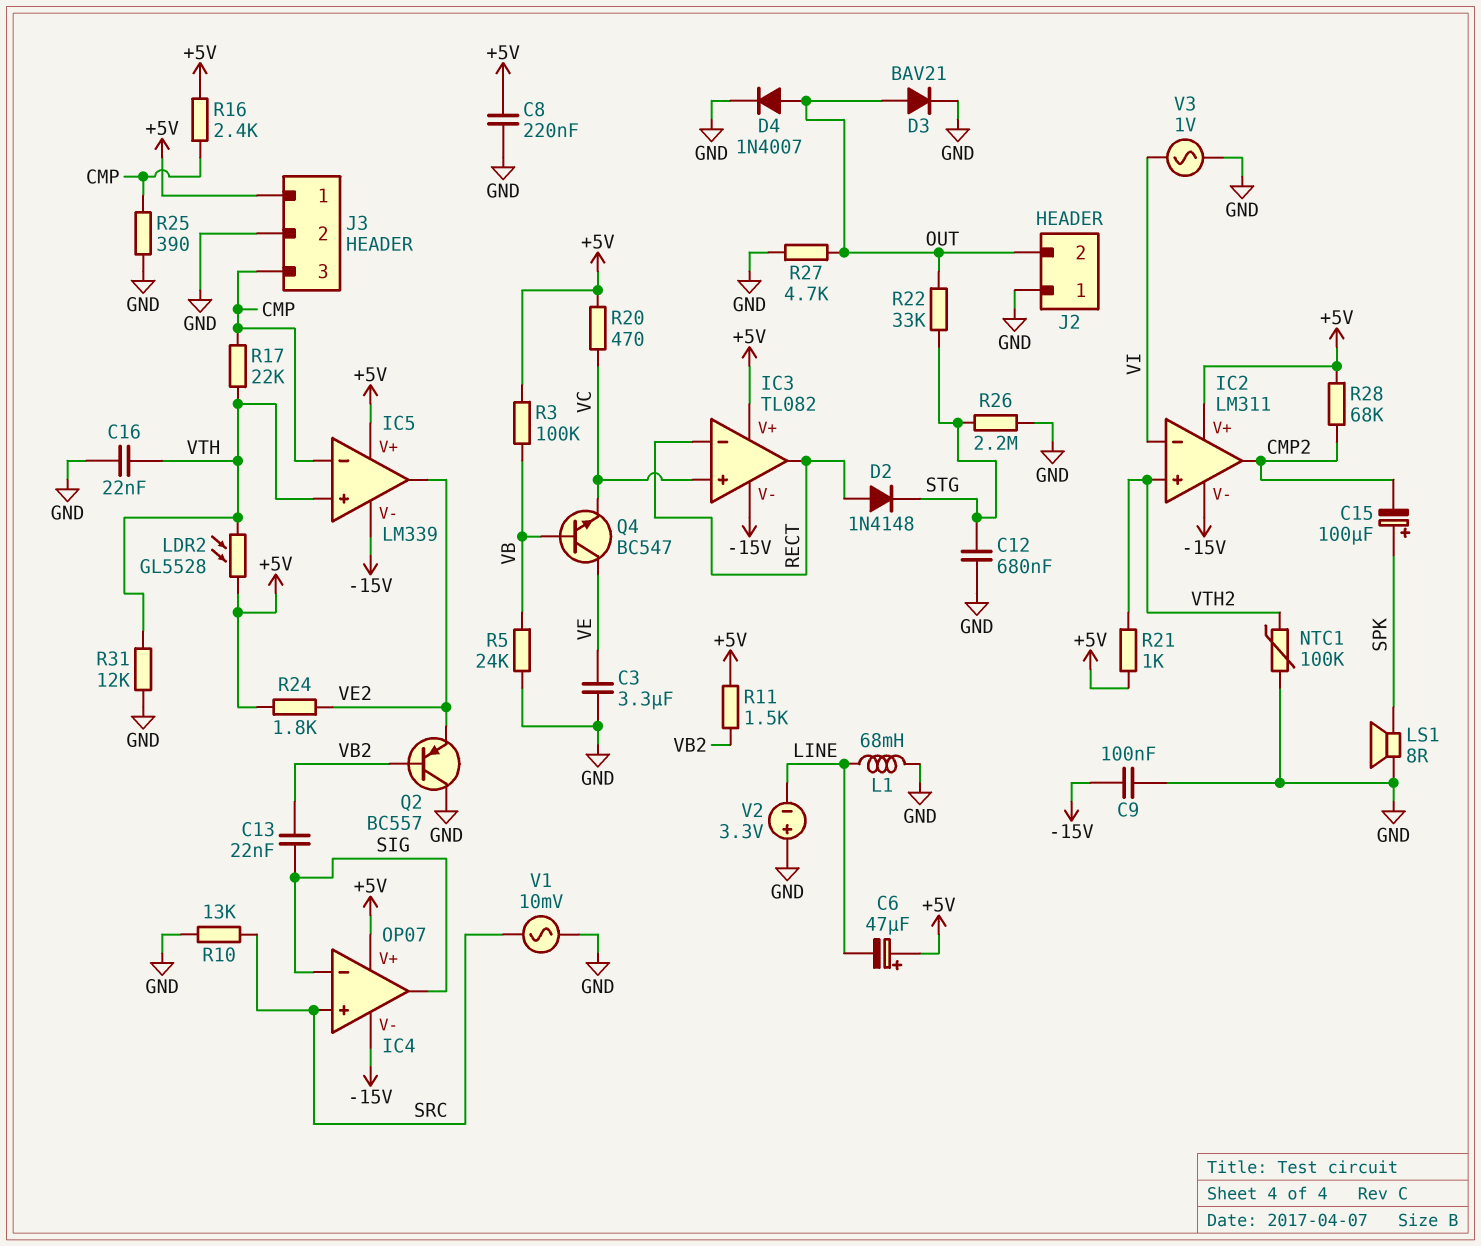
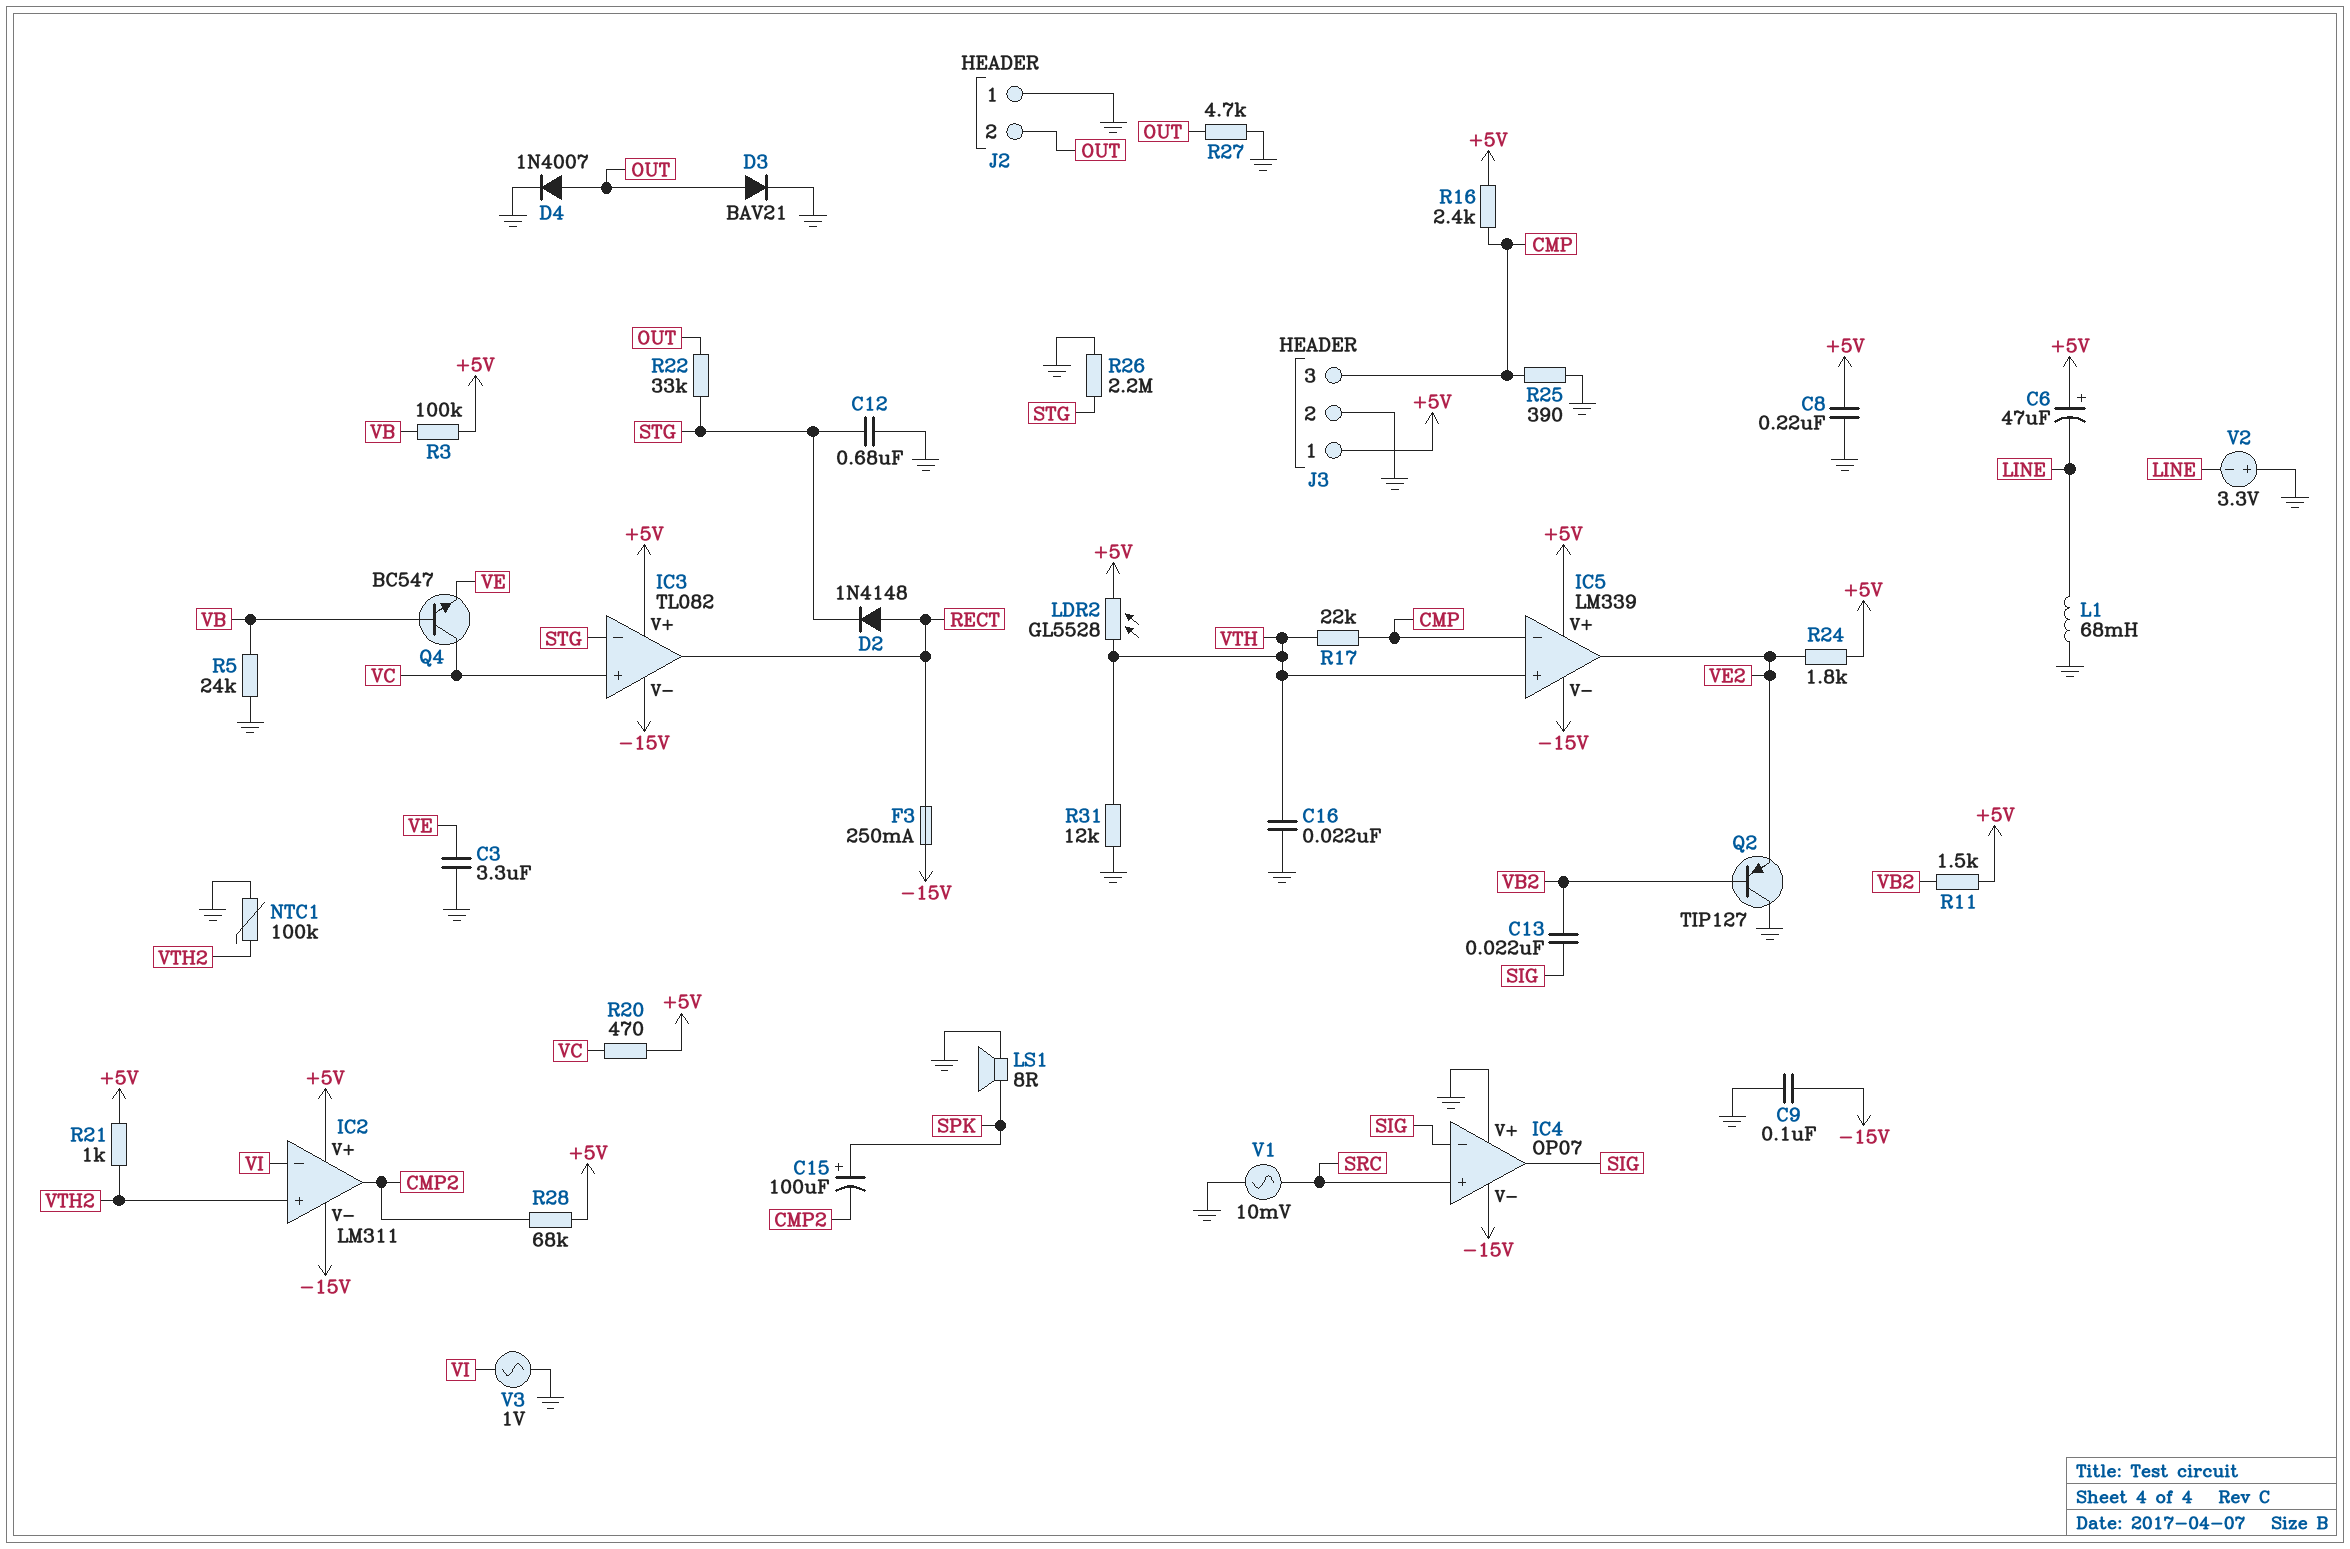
F3: none -> 250mA (-15V, RECT)
IC3 pin in-: RECT -> STG
IC4 pin V+: +5V -> GND
Q2: PNP BC557 (B VB2, C GND, E VE2) -> PNP TIP127 (B VB2, C GND, E VE2)
Q4: NPN BC547 (B VB, C VE, E VC) -> NPN BC547 (B VB, C VC, E VE)
R10: 13k (GND, SRC) -> none

